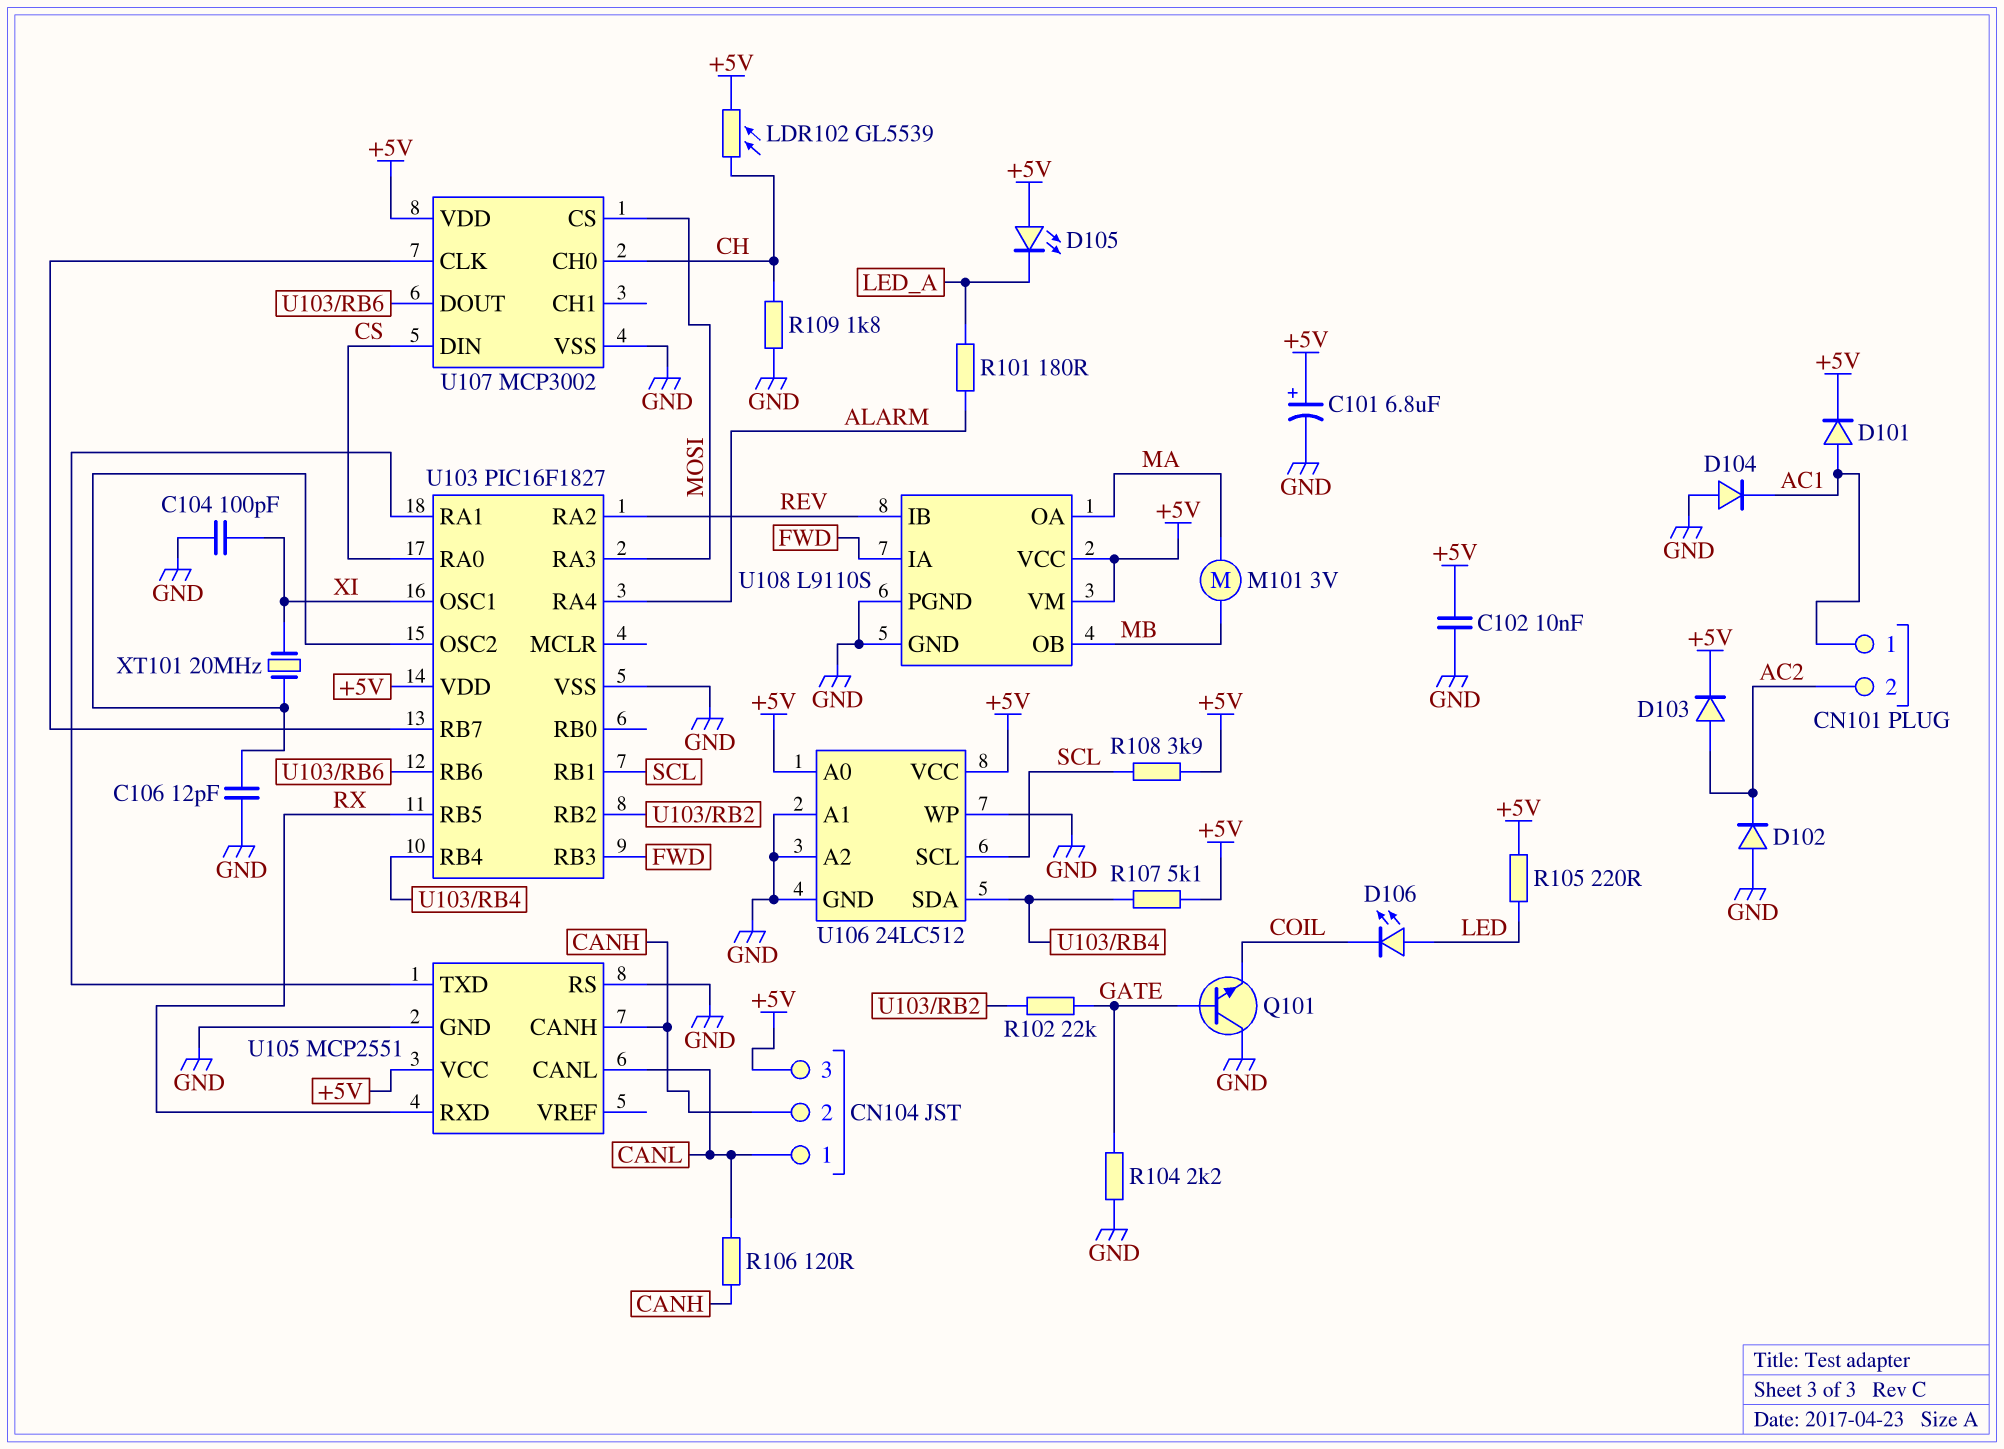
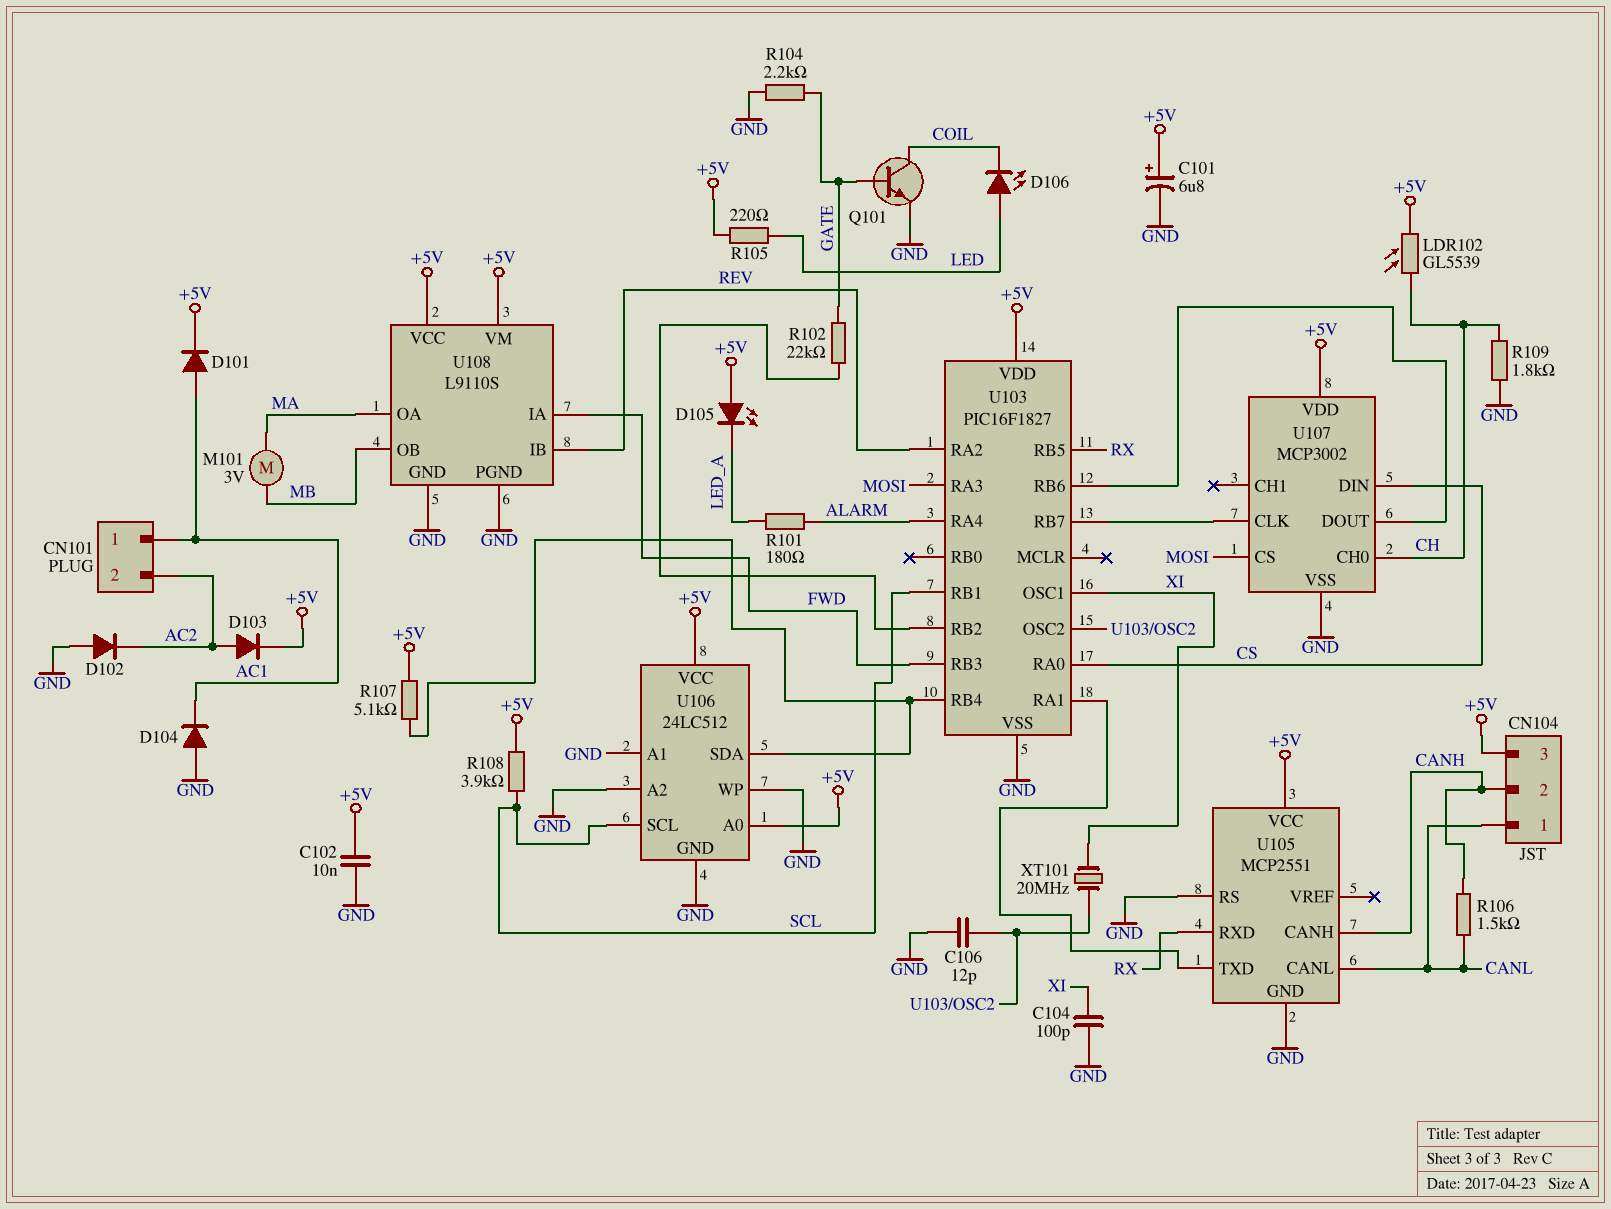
Q101: NPN (B GATE, C GND, E COIL) -> NPN (B GATE, C COIL, E GND)
R106: 120 (CANH, CANL) -> 1.5k (CANH, CANL)

